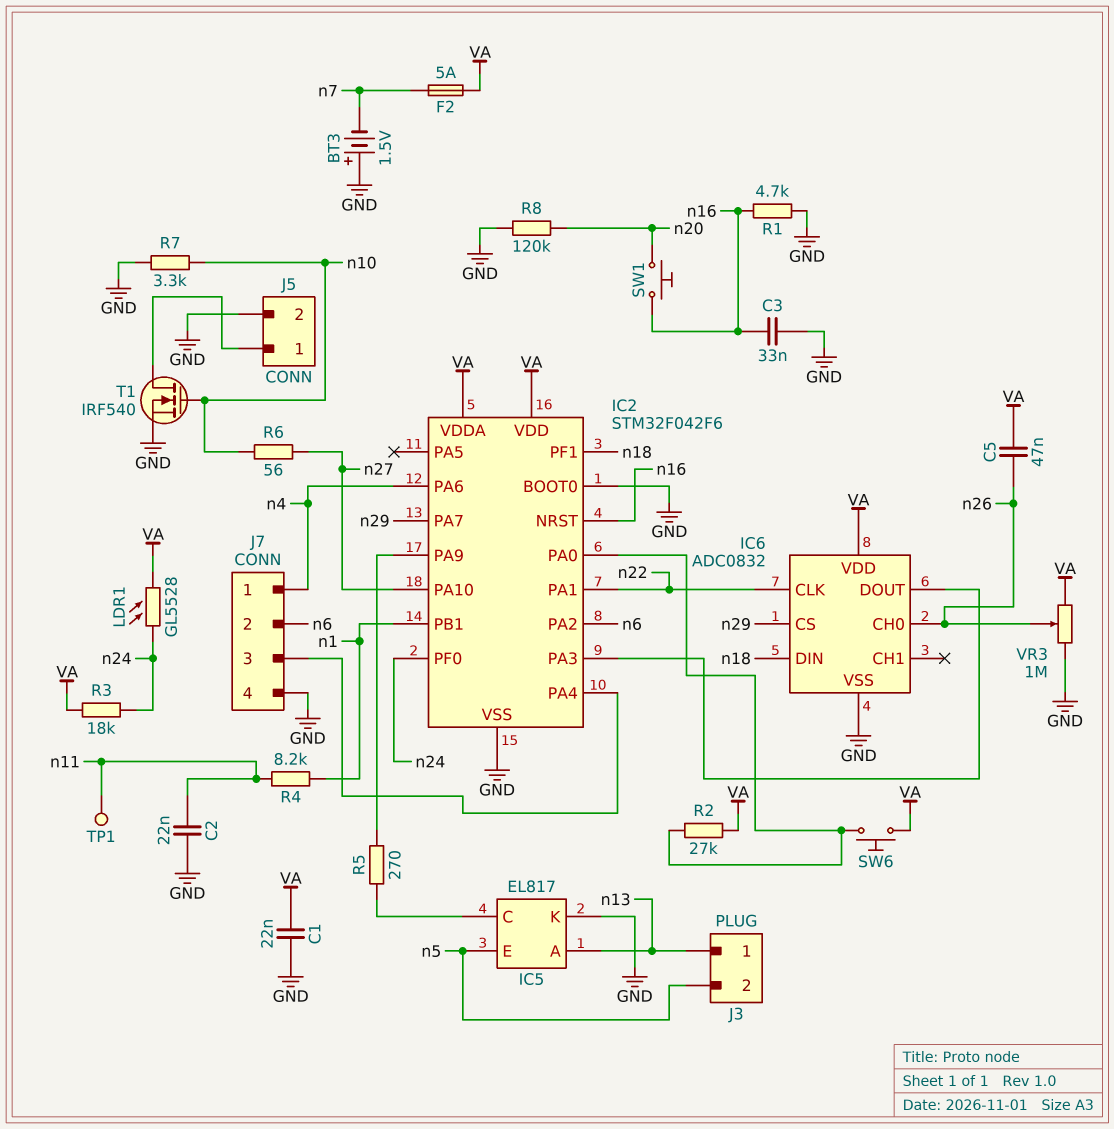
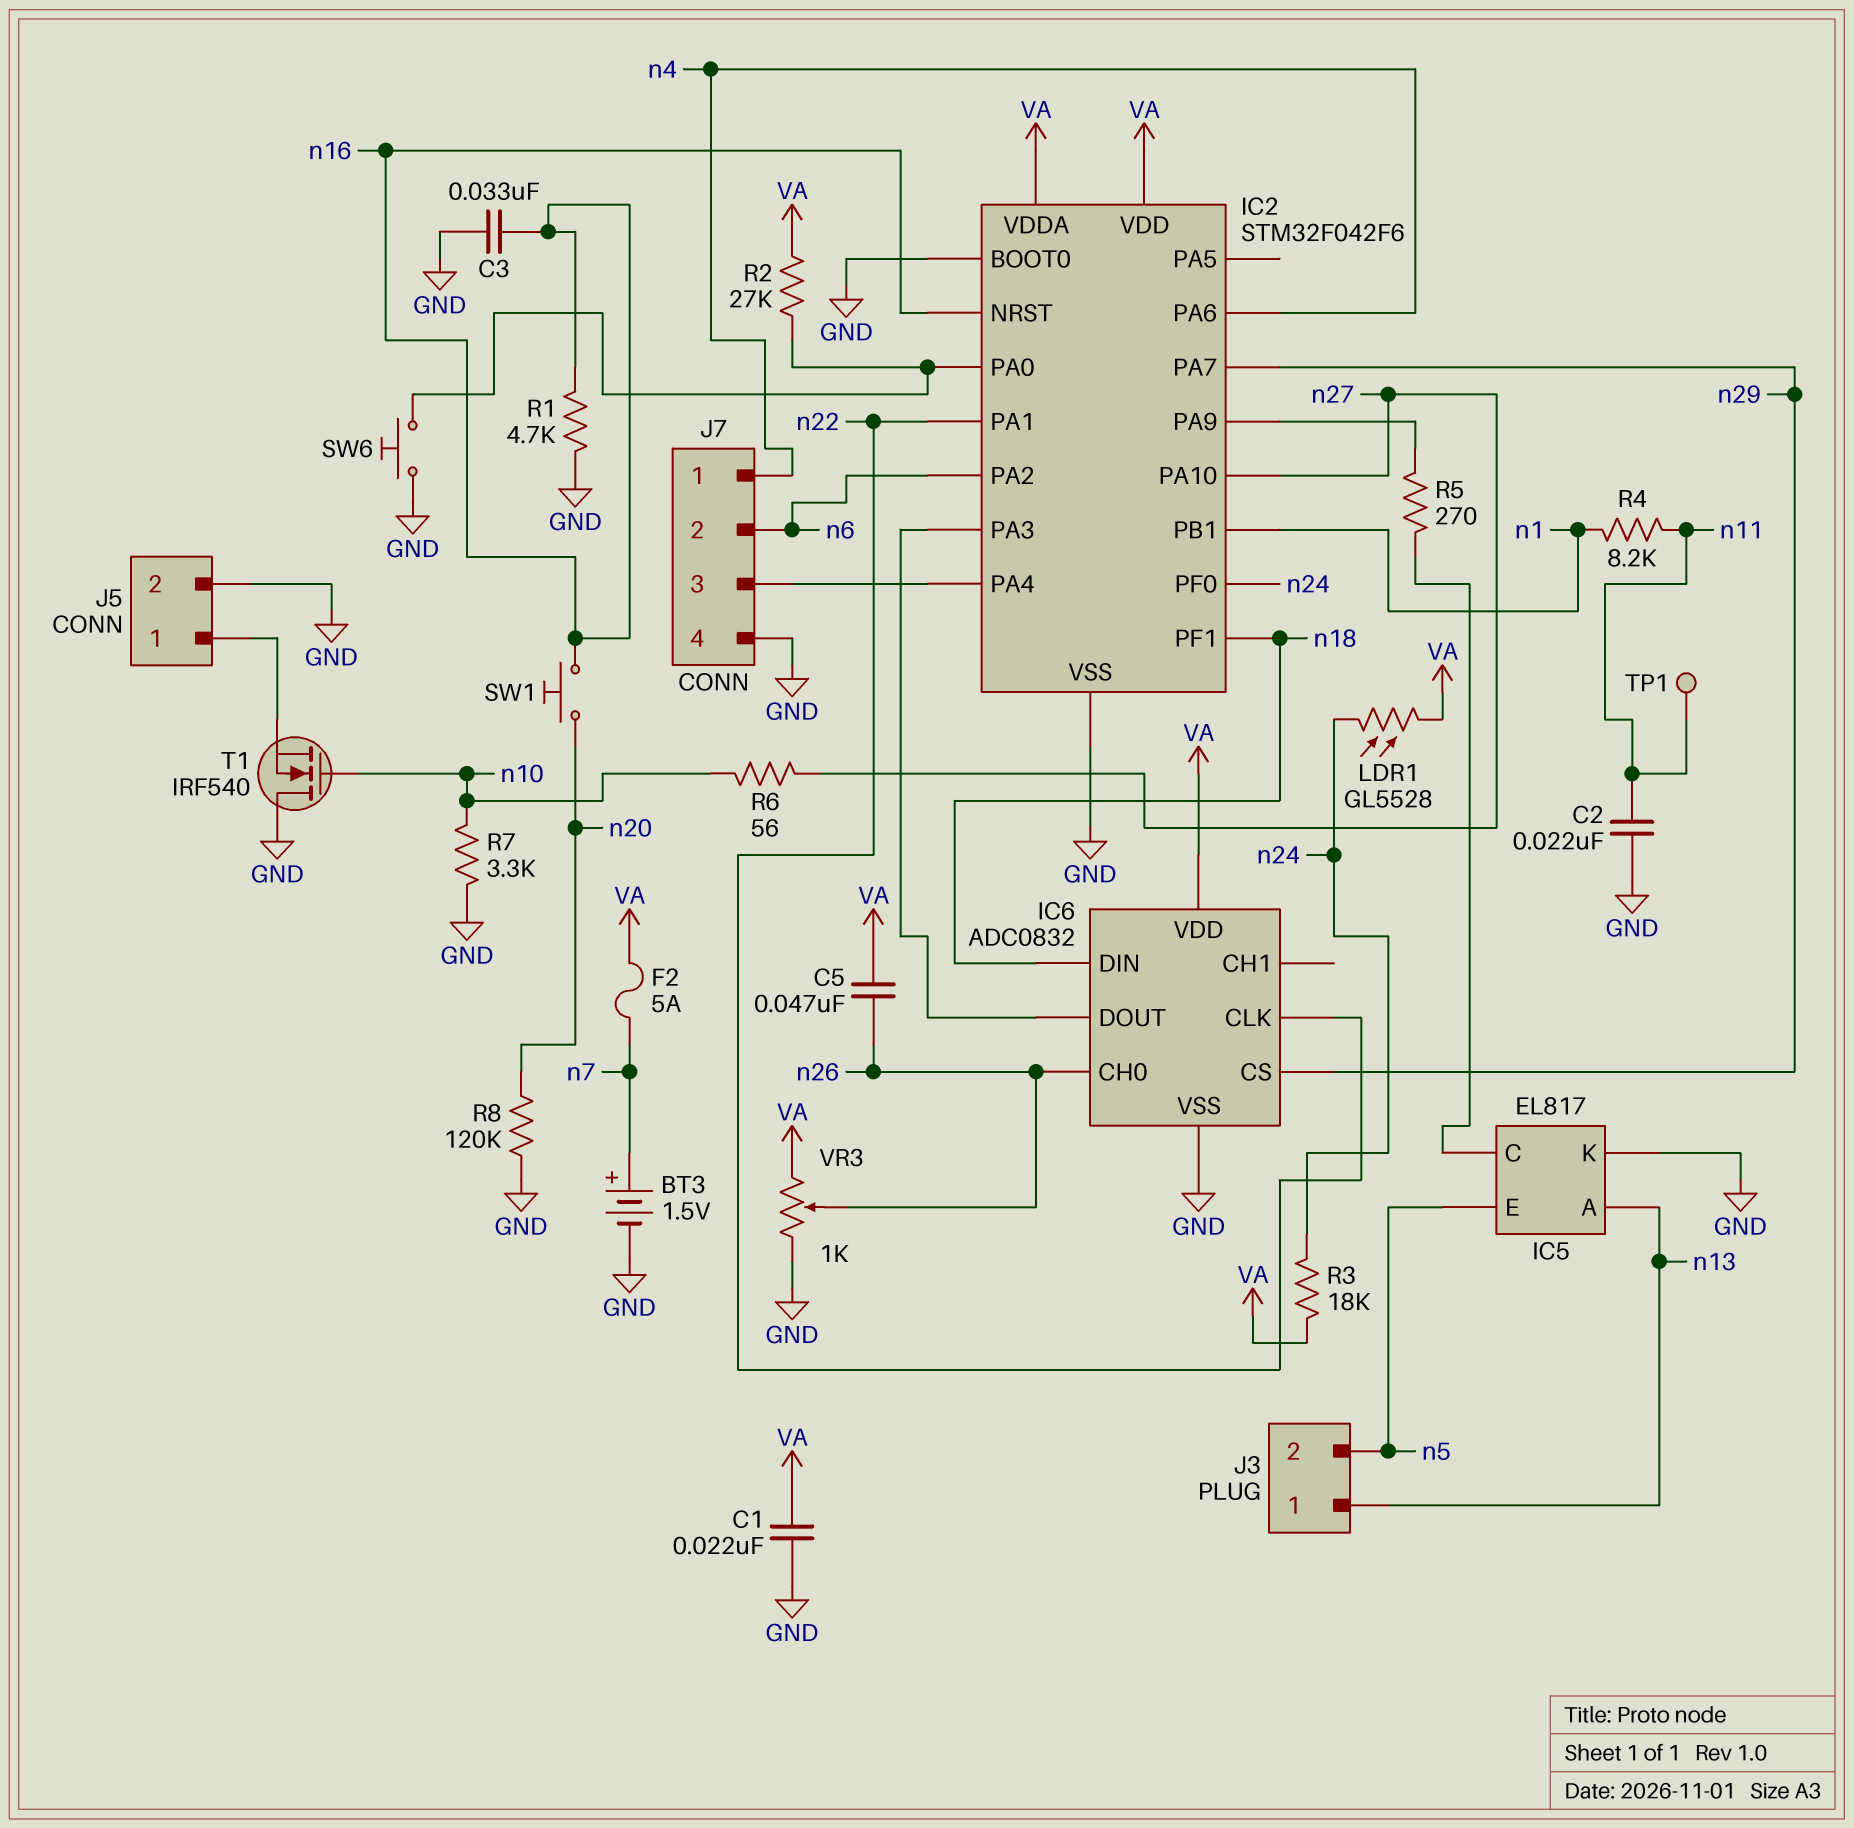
BT3: 1.5V (plus GND, minus n7) -> 1.5V (plus n7, minus GND)
SW6: button (IC2/PA0, VA) -> button (GND, IC2/PA0)
T1: NMOS IRF540 (G n10, D J5/1, S GND) -> NMOS IRF540 (G n10, D GND, S J5/1)
VR3: 1M (GND, VA, wiper n26) -> 1k (GND, VA, wiper n26)

